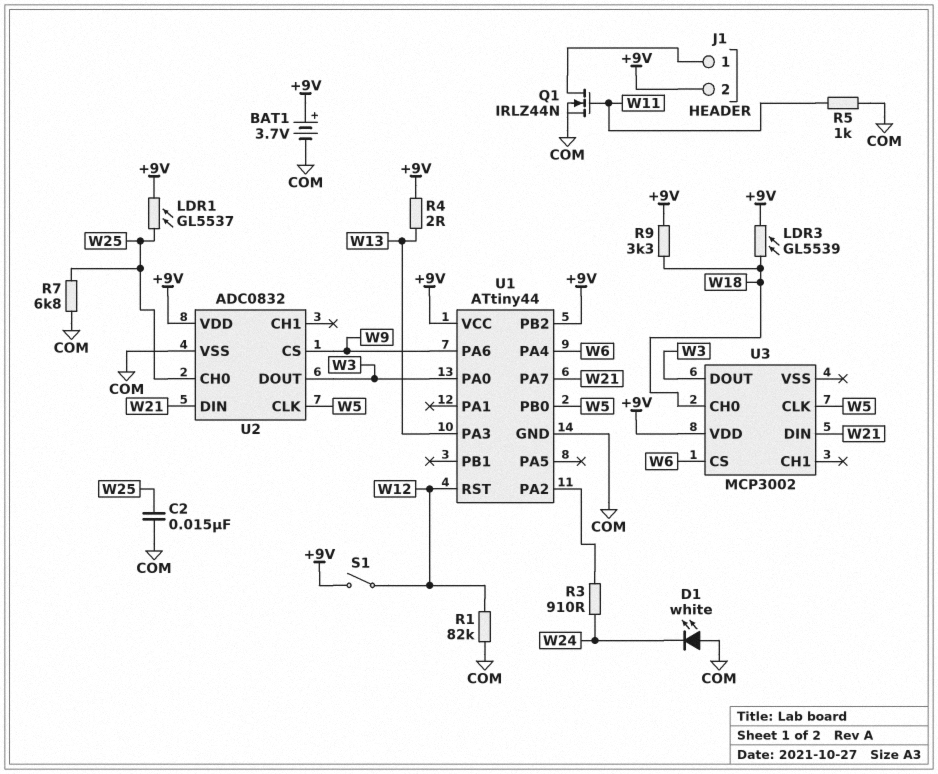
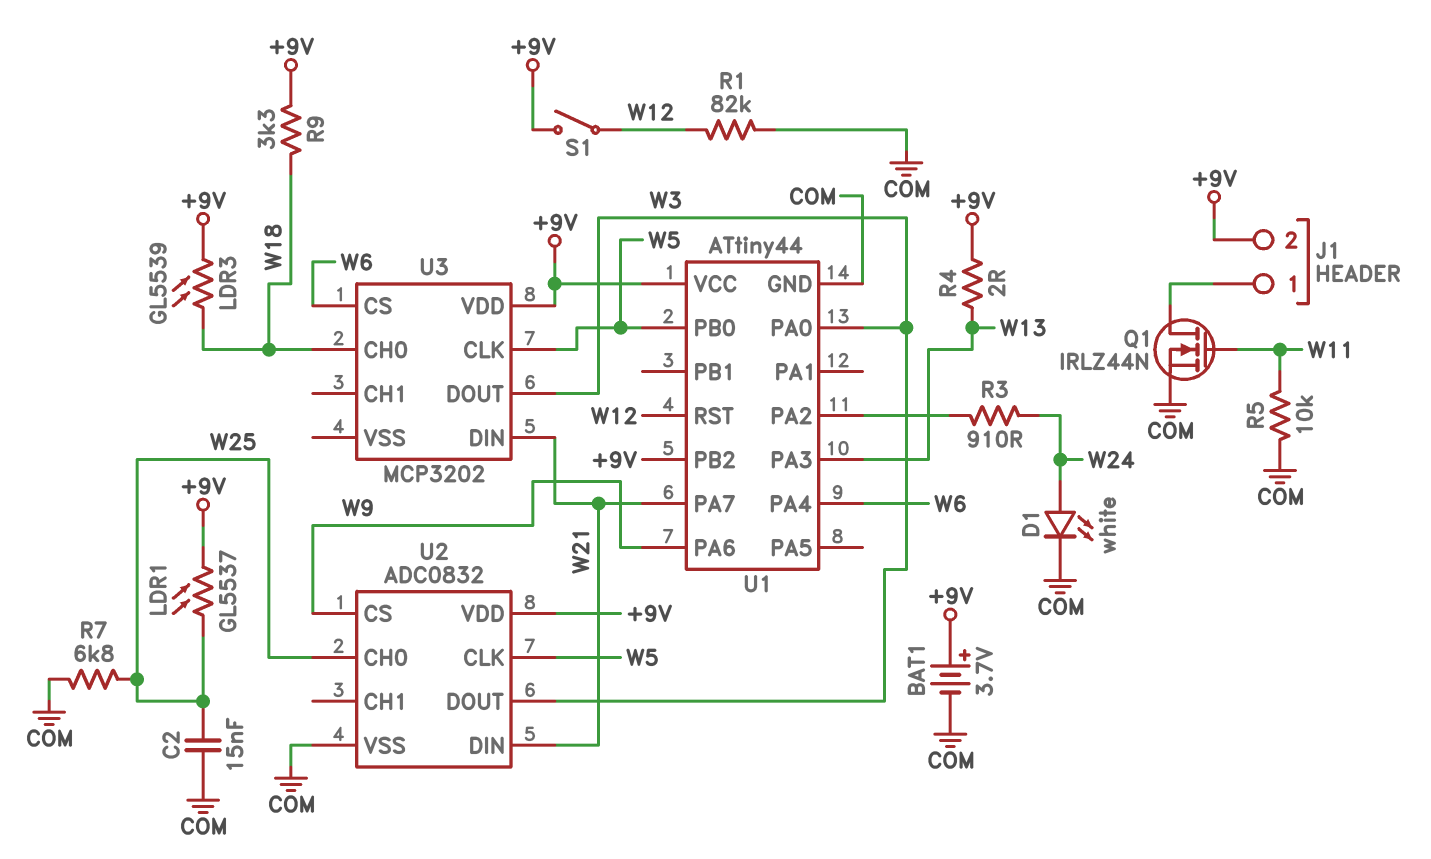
D1: LED white (A COM, K W24) -> LED white (A W24, K COM)
R5: 1k (COM, W11) -> 10k (COM, W11)
U3: MCP3002 -> MCP3202

